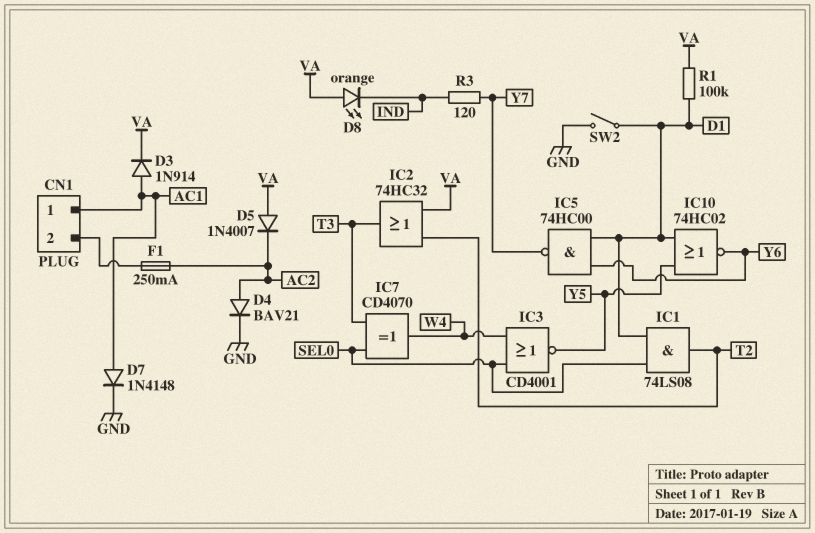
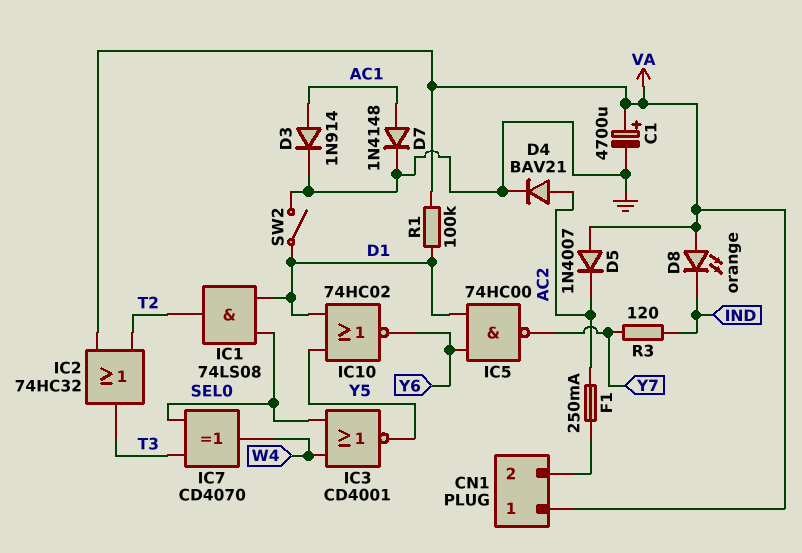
C1: none -> 4700uF (plus VA, minus GND)
CN1 pin 1: AC1 -> VA
D3: diode 1N914 (A AC1, K VA) -> diode 1N914 (A AC1, K GND)

